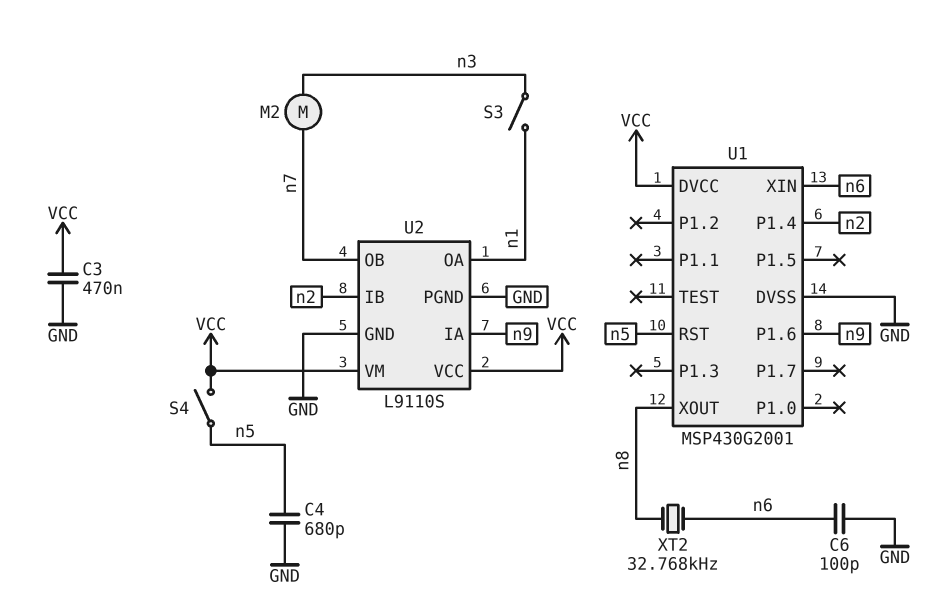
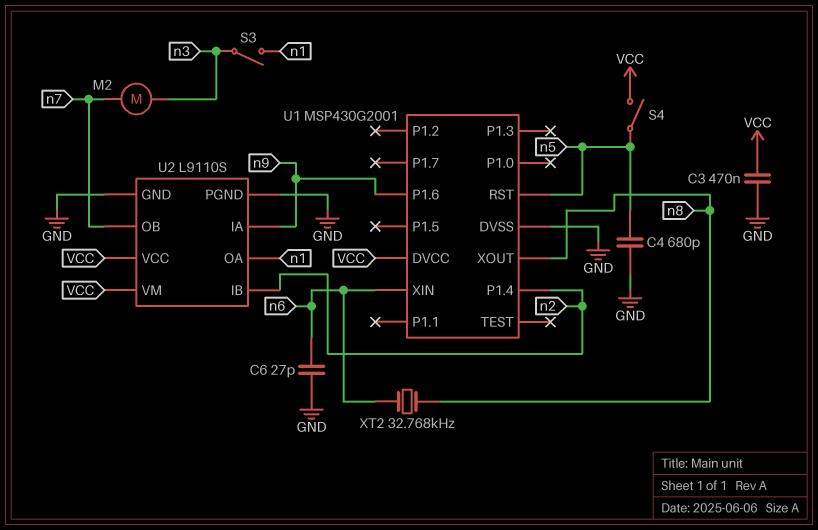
C6: 100pF (GND, n6) -> 27pF (GND, n6)

